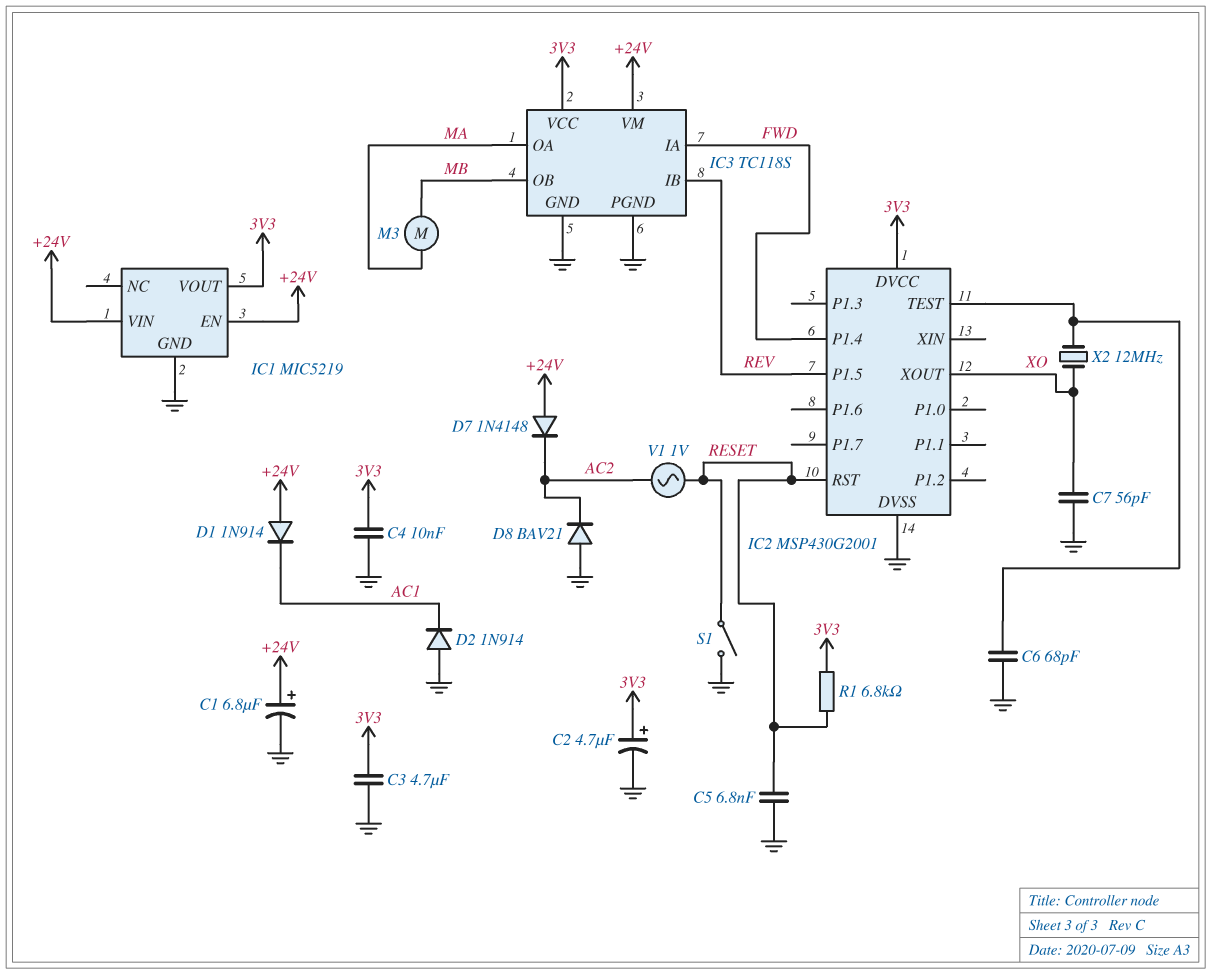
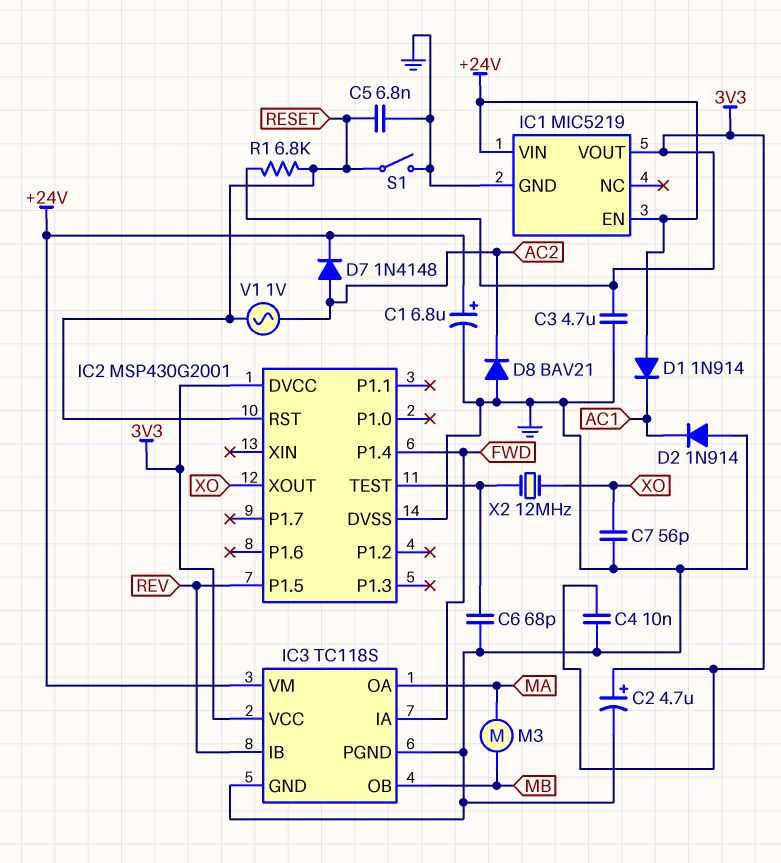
D7: diode 1N4148 (A +24V, K AC2) -> diode 1N4148 (A AC2, K +24V)

